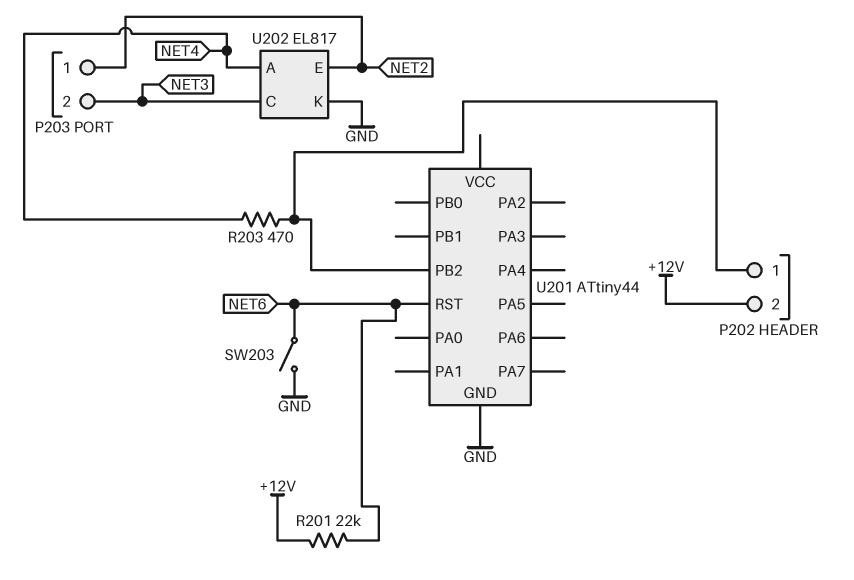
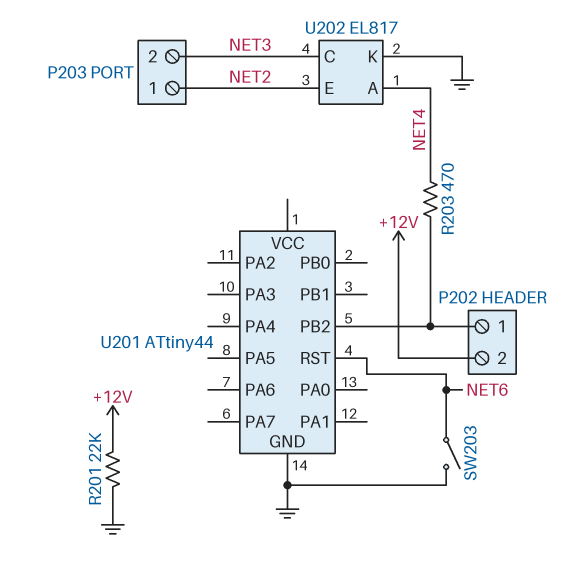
R201: 22k (+12V, NET6) -> 22k (+12V, GND)

